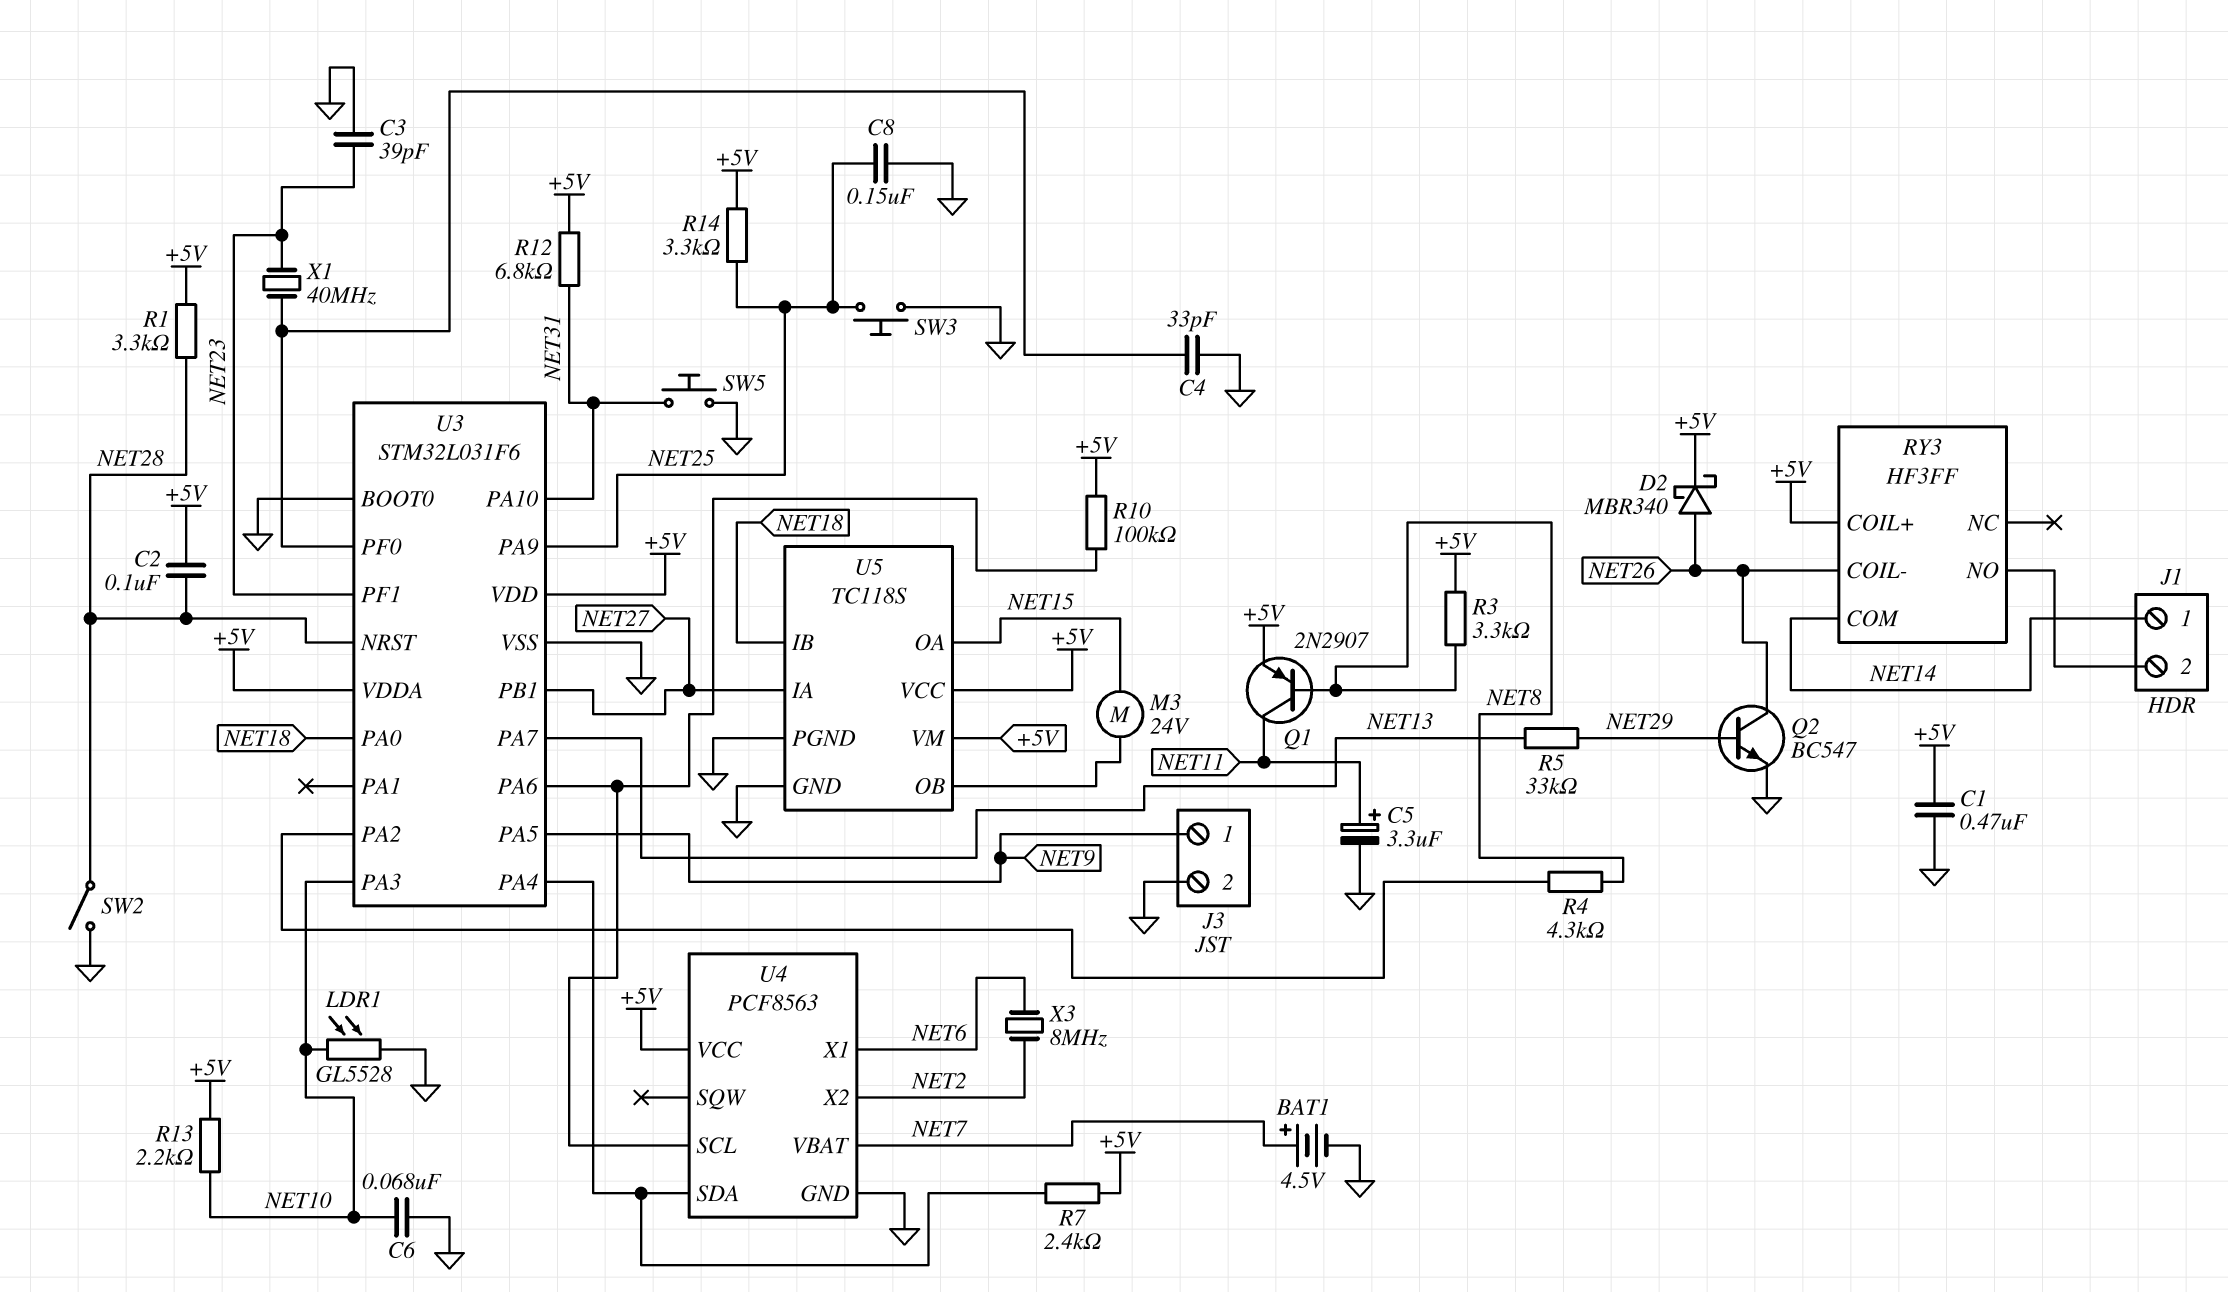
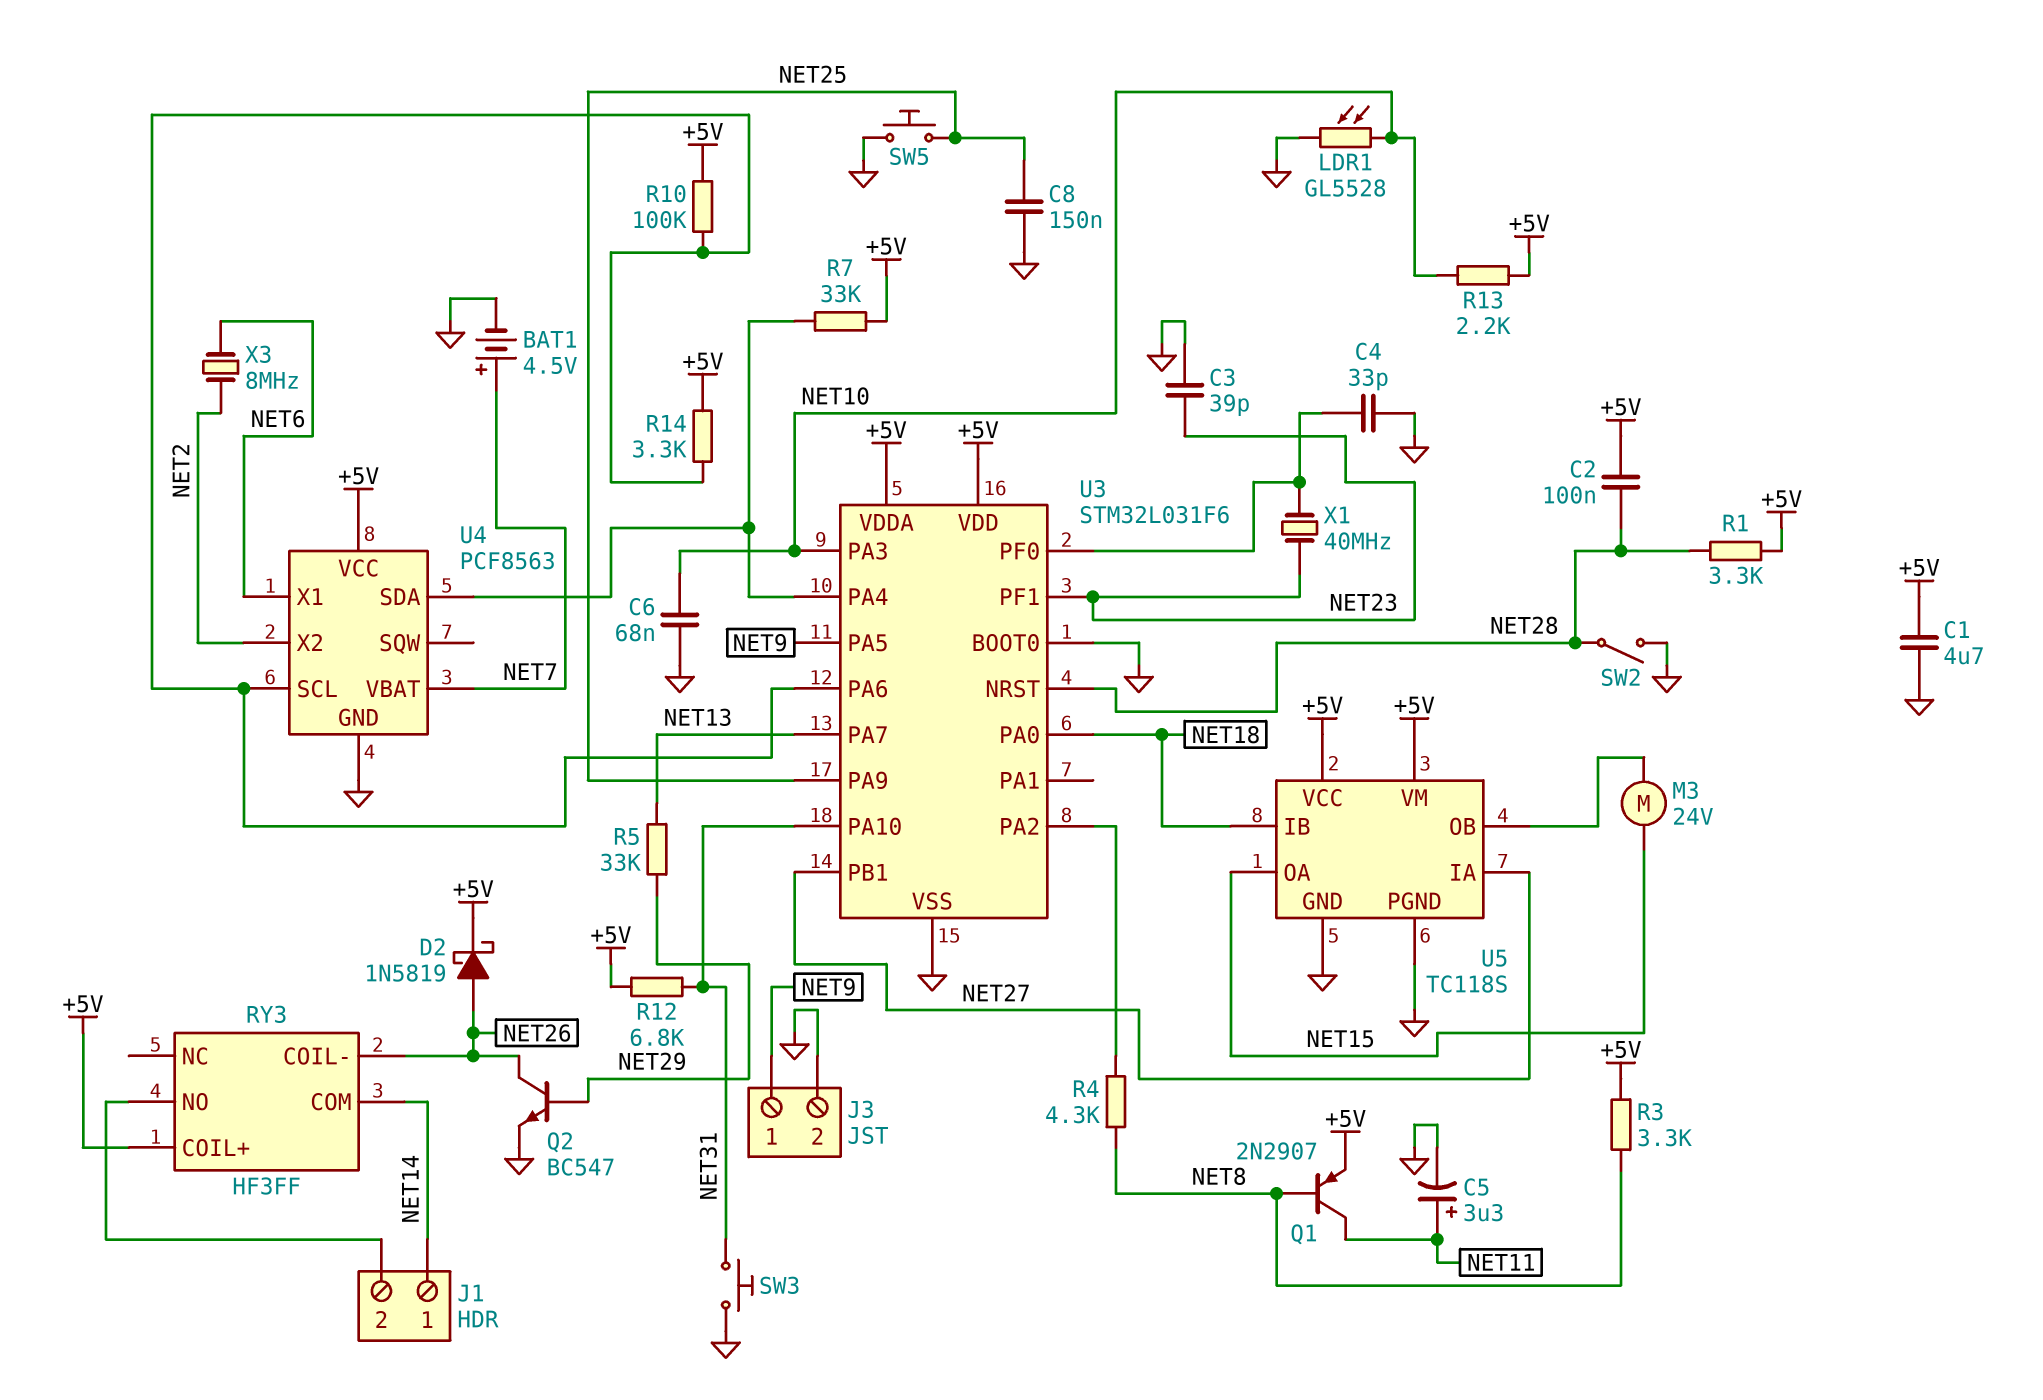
C1: 470nF (+5V, GND) -> 4.7uF (+5V, GND)
D2: schottky MBR340 (A NET26, K +5V) -> schottky 1N5819 (A NET26, K +5V)
R7: 2.4k (+5V, U3/PA4) -> 33k (+5V, U3/PA4)
R14: 3.3k (+5V, NET25) -> 3.3k (+5V, U3/PA6)
SW3: button (GND, NET25) -> button (GND, NET31)
SW5: button (GND, NET31) -> button (GND, NET25)

